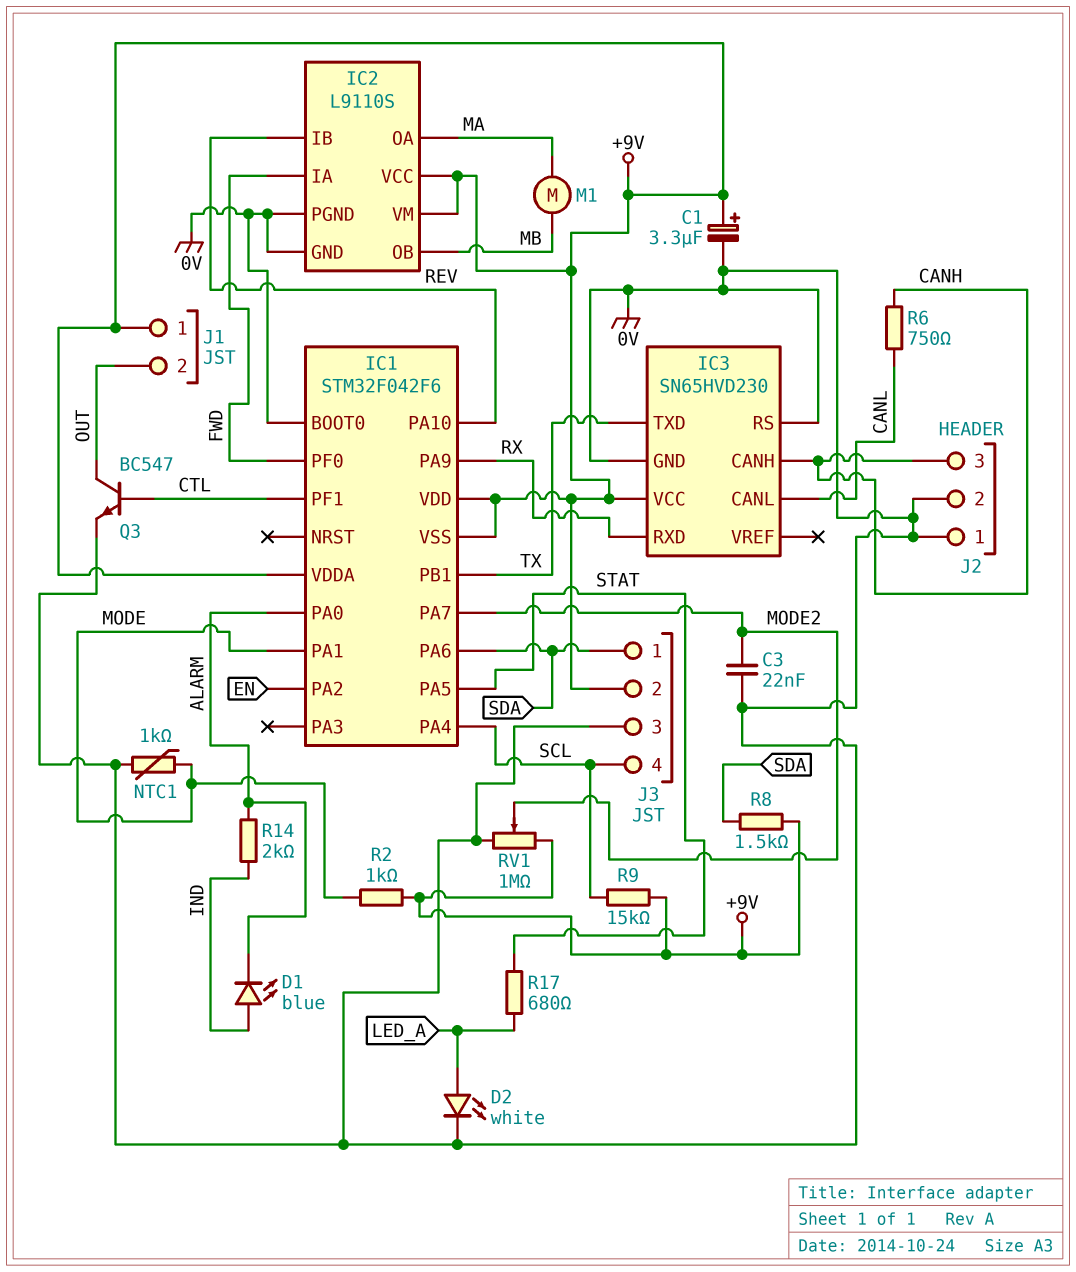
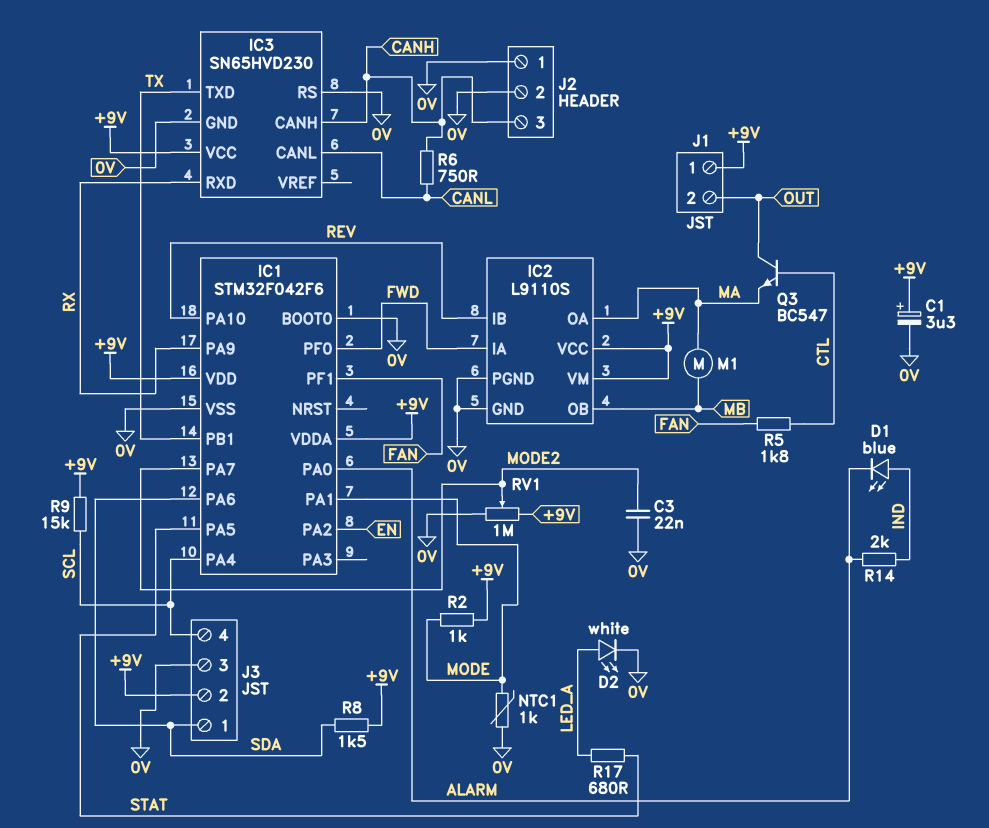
IC1 pin PF1: CTL -> FAN
IC1 pin VSS: +9V -> 0V
Q3: NPN BC547 (B CTL, C OUT, E 0V) -> NPN BC547 (B CTL, C OUT, E MA)
R5: none -> 1.8k (CTL, FAN)

